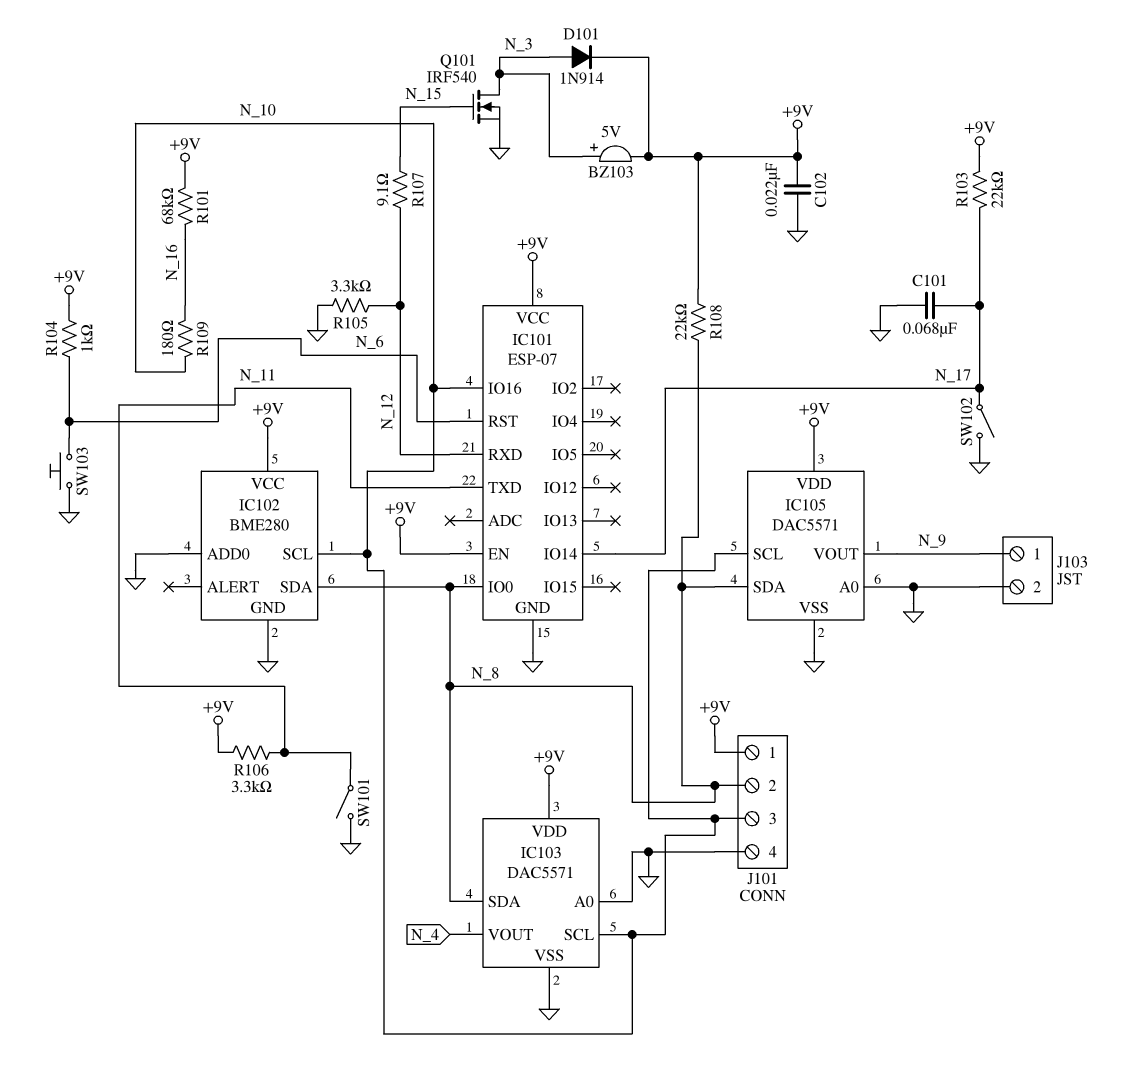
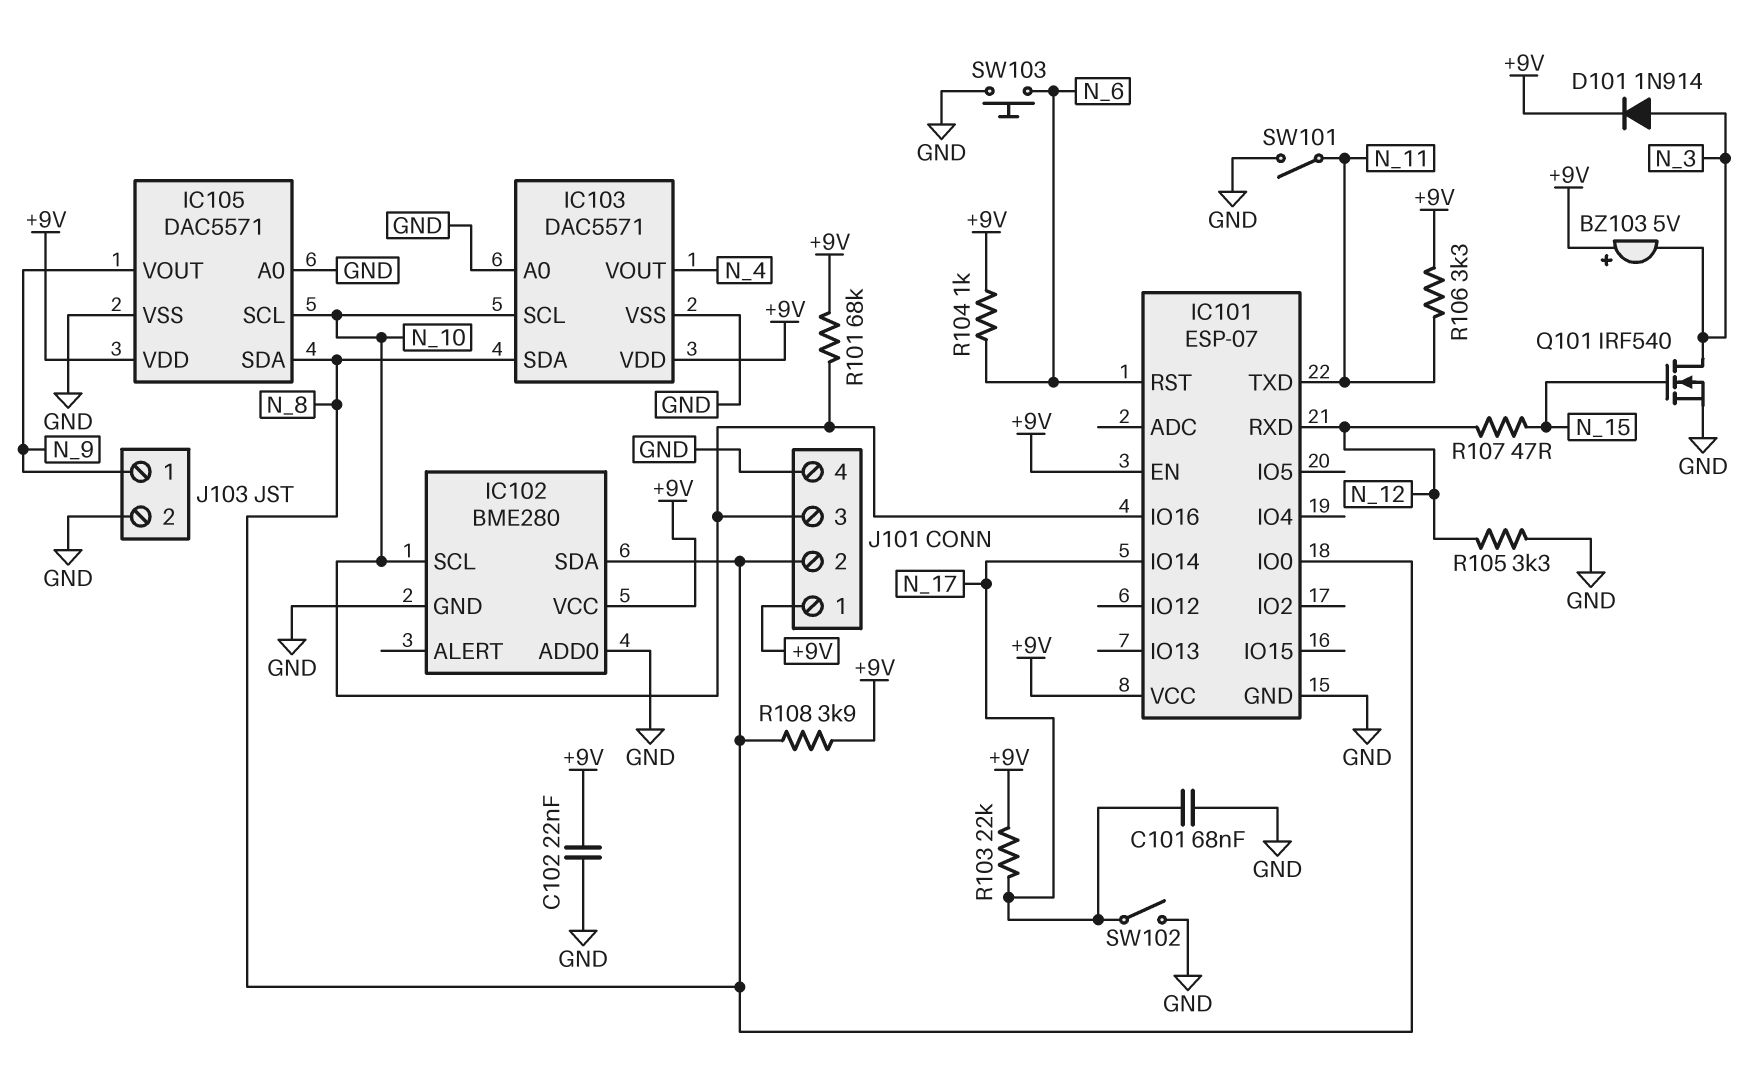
BZ103: buzzer 5V (plus N_3, minus +9V) -> buzzer 5V (plus +9V, minus N_3)
R101: 68k (+9V, N_16) -> 68k (+9V, N_10)
R107: 9.1 (N_12, N_15) -> 47 (N_12, N_15)
R108: 22k (+9V, N_8) -> 3.9k (+9V, N_8)
R109: 180 (N_10, N_16) -> none

